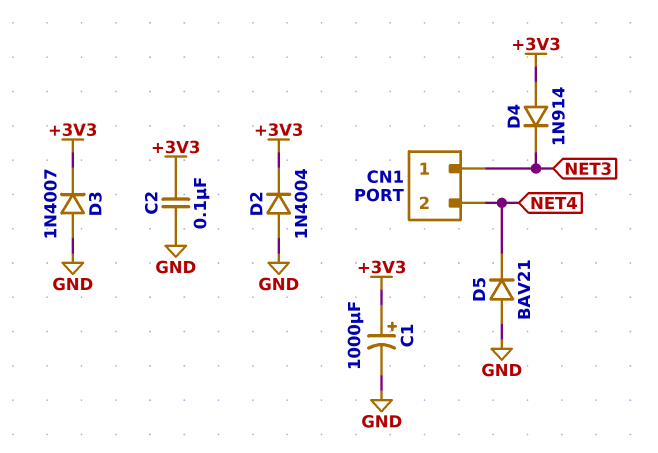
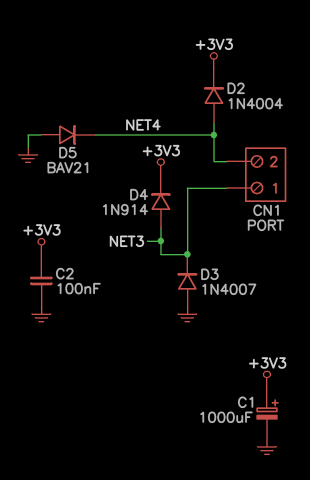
D2: diode 1N4004 (A GND, K +3V3) -> diode 1N4004 (A NET4, K +3V3)
D3: diode 1N4007 (A GND, K +3V3) -> diode 1N4007 (A GND, K NET3)
D4: diode 1N914 (A +3V3, K NET3) -> diode 1N914 (A NET3, K +3V3)

